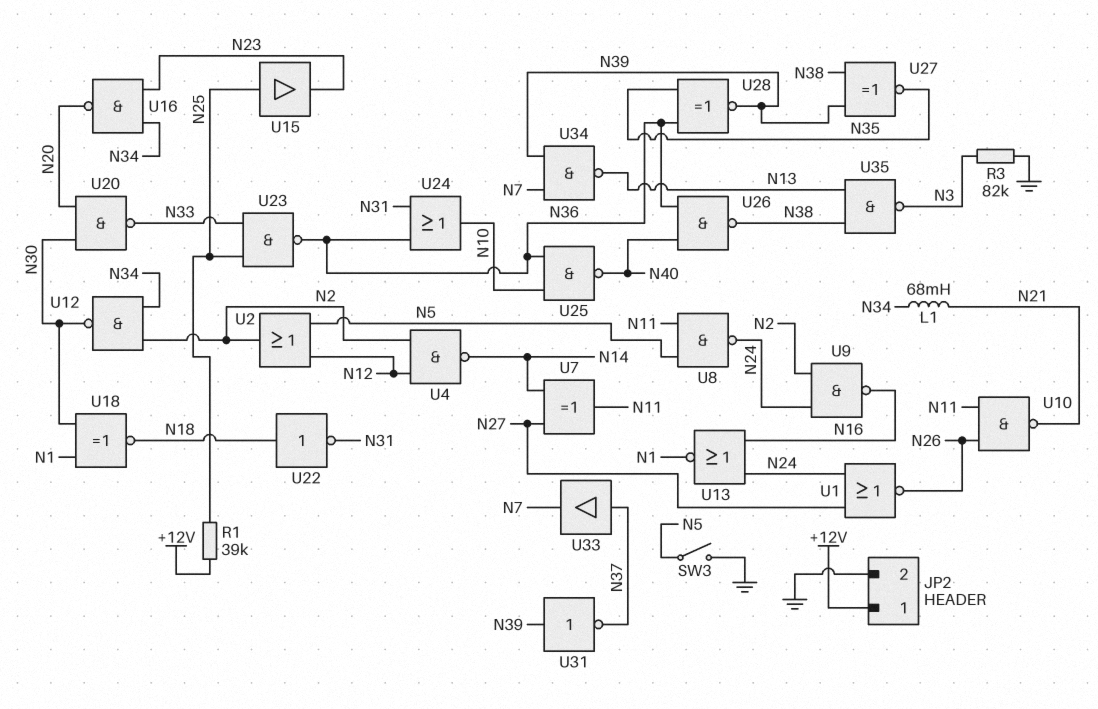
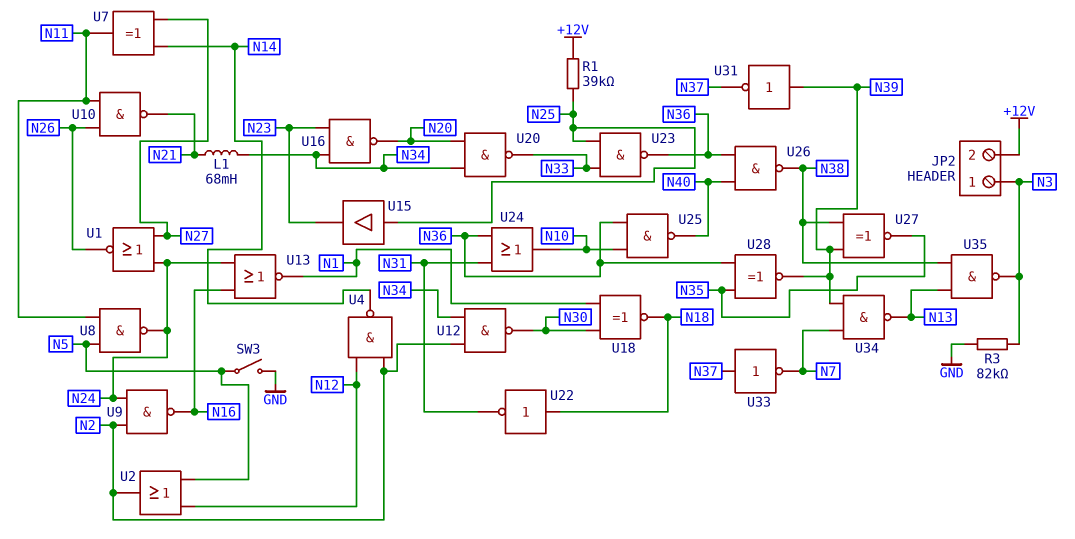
JP2 pin 1: +12V -> N3
JP2 pin 2: GND -> +12V
U20: NAND (in N20, in N30, out N33) -> NAND (in N20, in N34, out N33)
U33: buffer (in N37, out N7) -> NOT (in N37, out N7)

